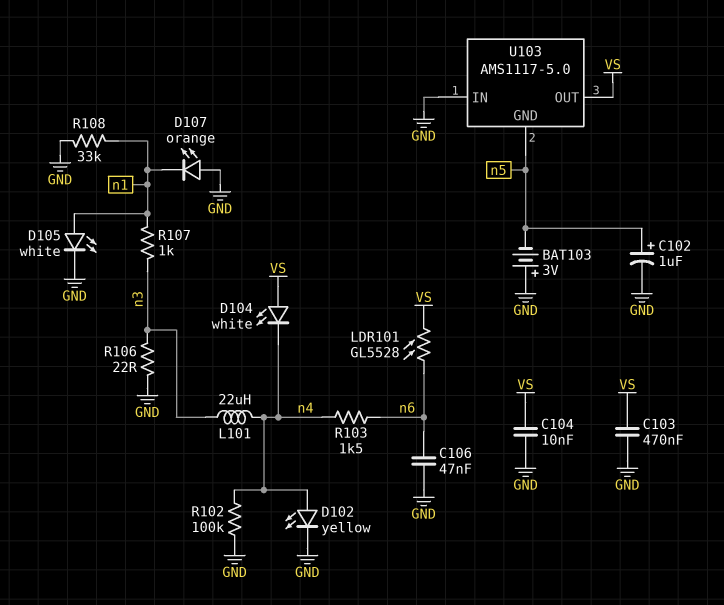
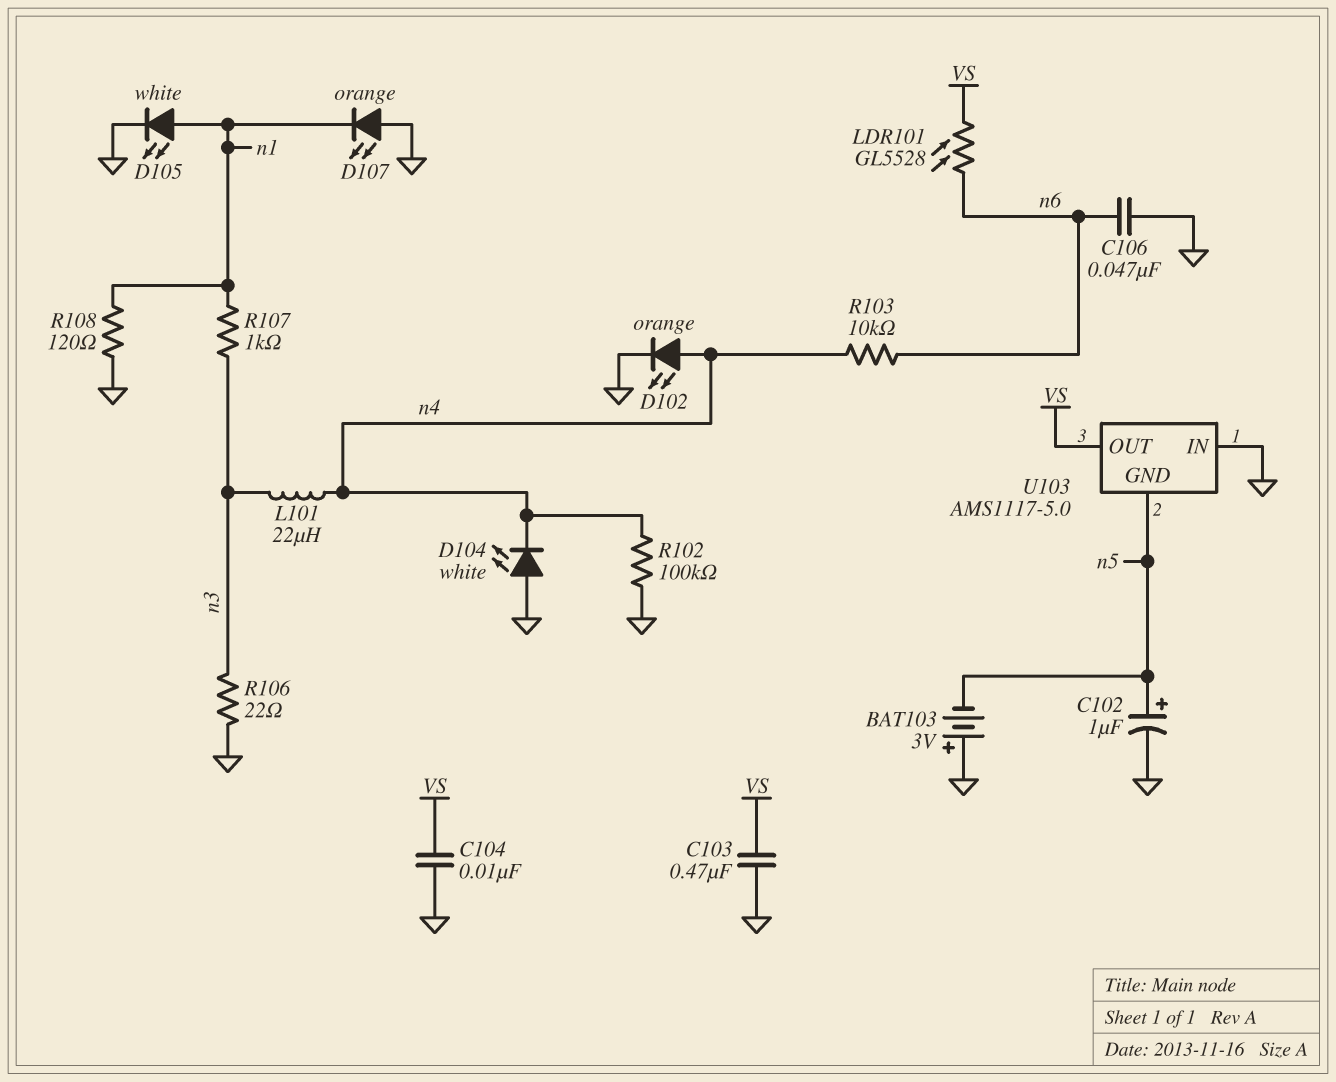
D102: LED yellow (A n4, K GND) -> LED orange (A n4, K GND)
D104: LED white (A VS, K n4) -> LED white (A GND, K n4)
R103: 1.5k (n4, n6) -> 10k (n4, n6)
R108: 33k (GND, n1) -> 120 (GND, n1)

